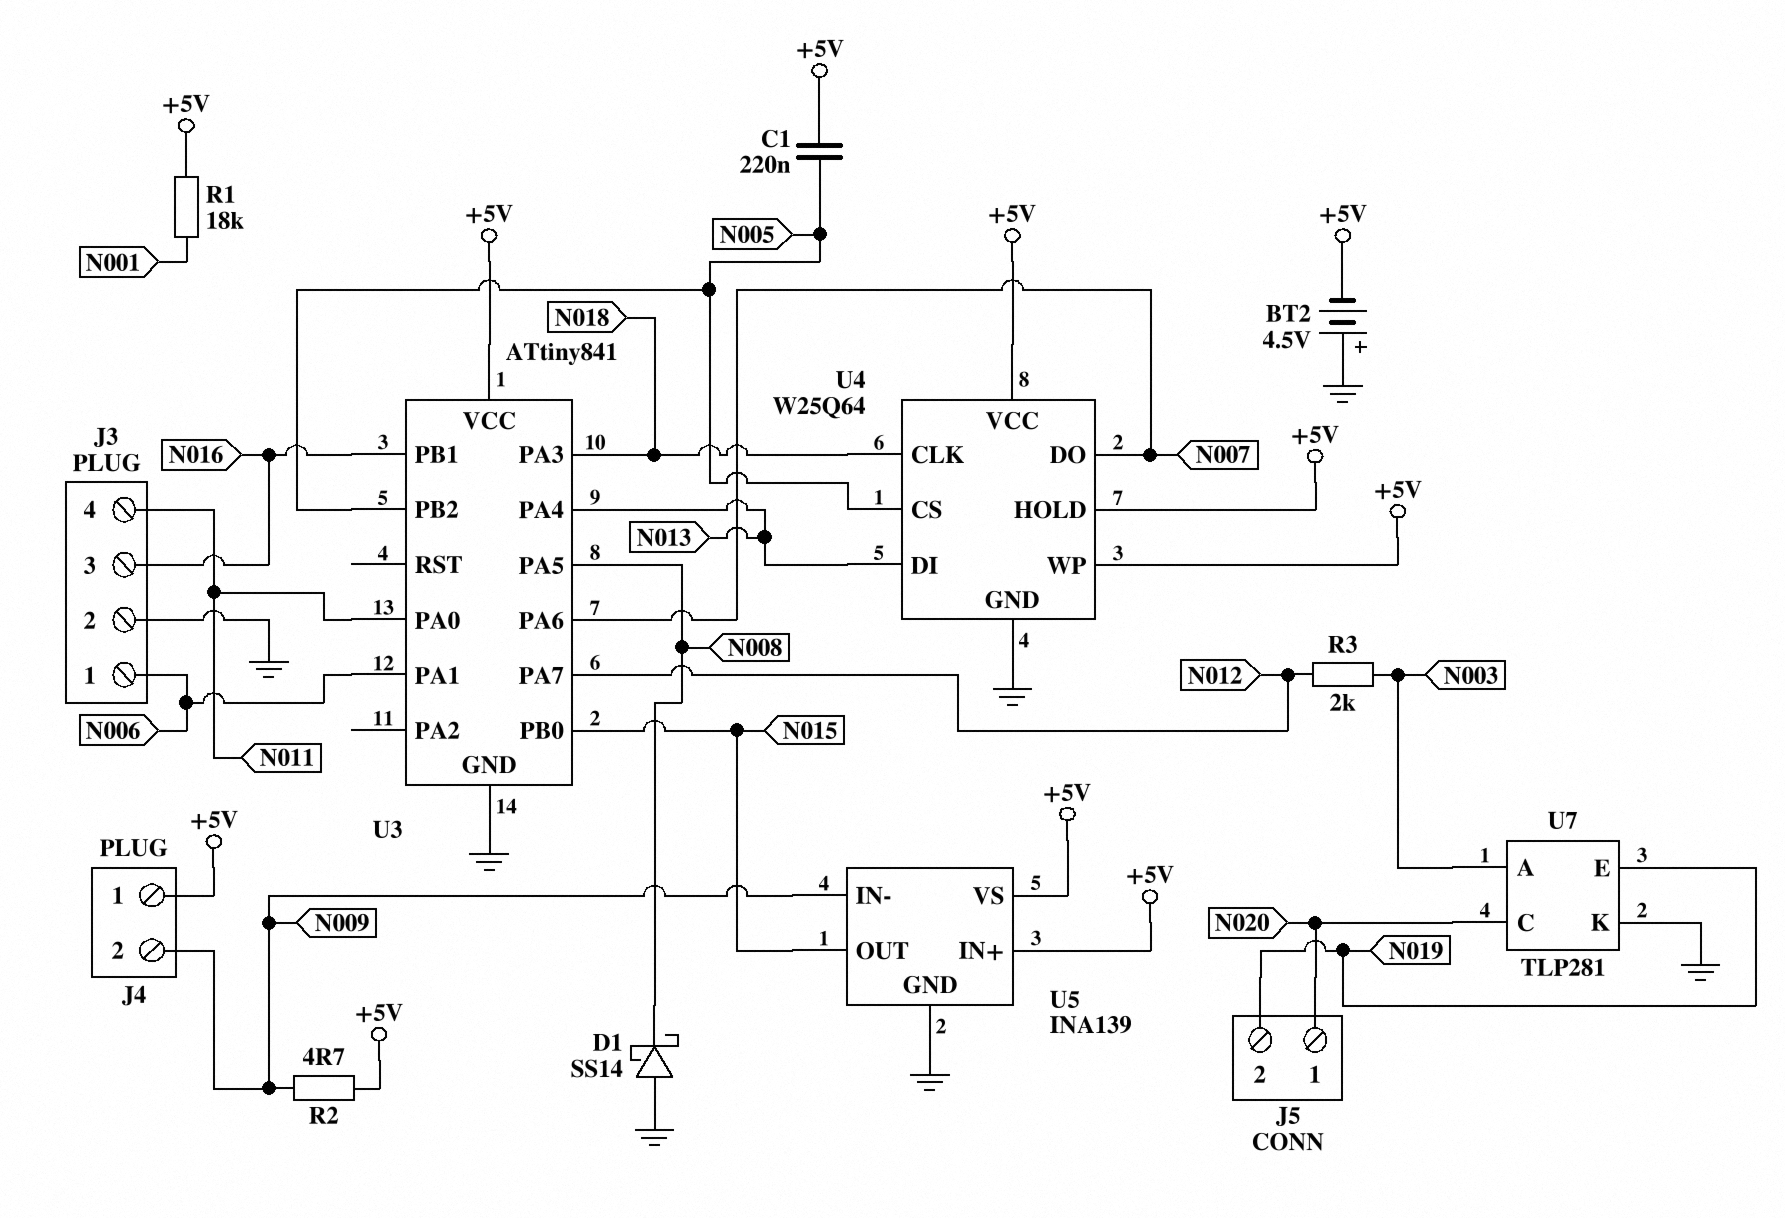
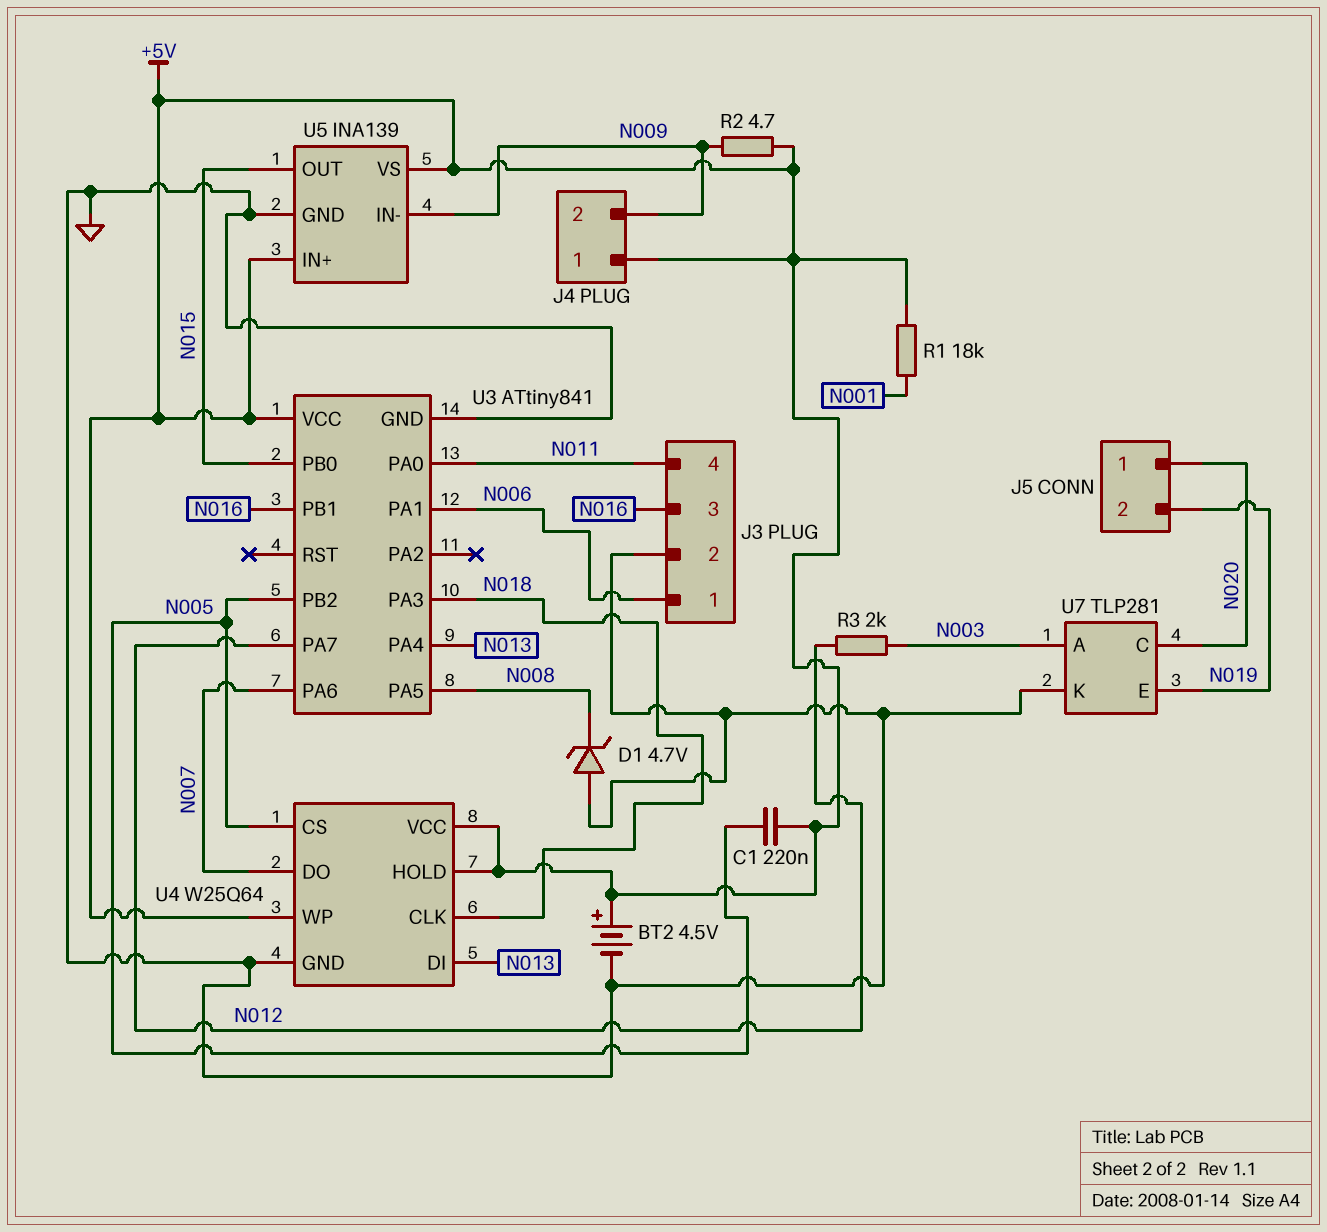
BT2: 4.5V (plus GND, minus +5V) -> 4.5V (plus +5V, minus GND)
D1: schottky SS14 (A GND, K N008) -> zener 4.7V (A GND, K N008)

